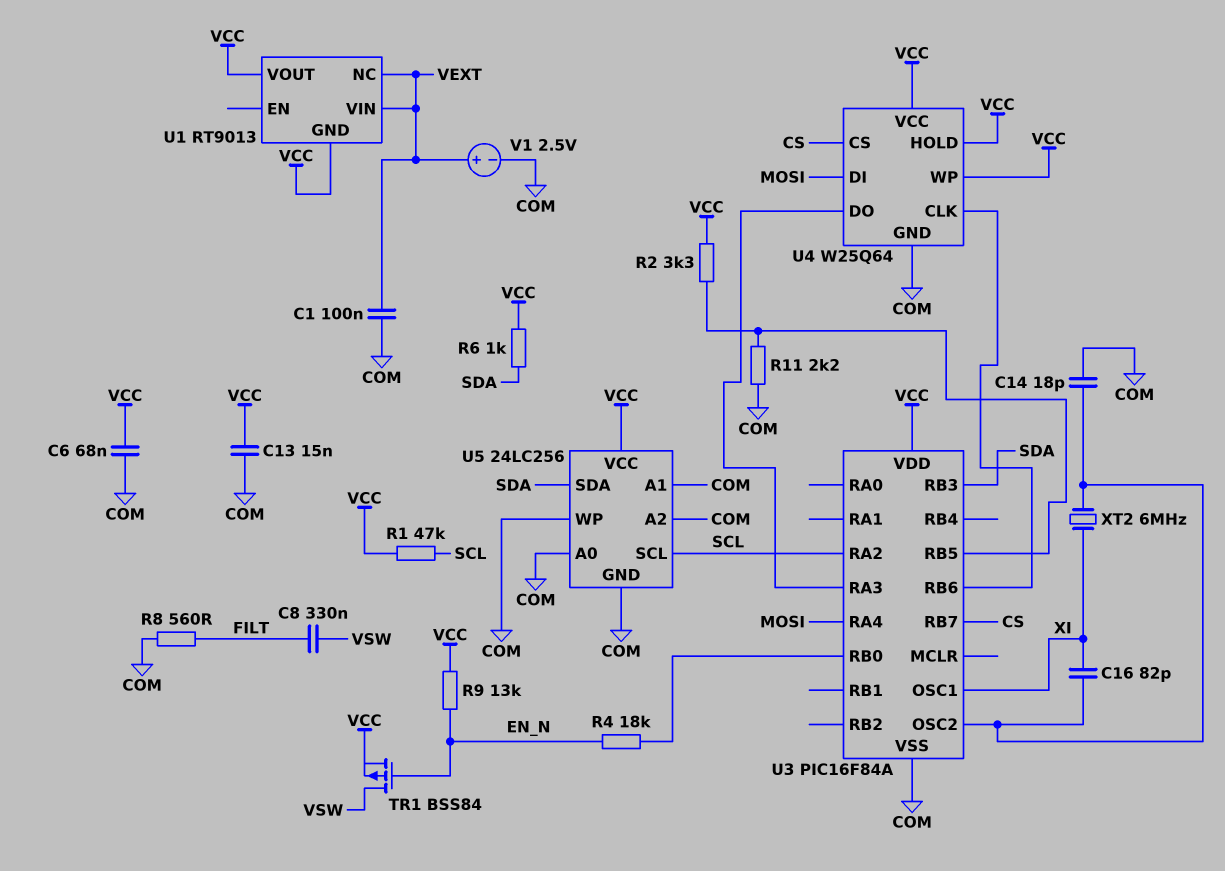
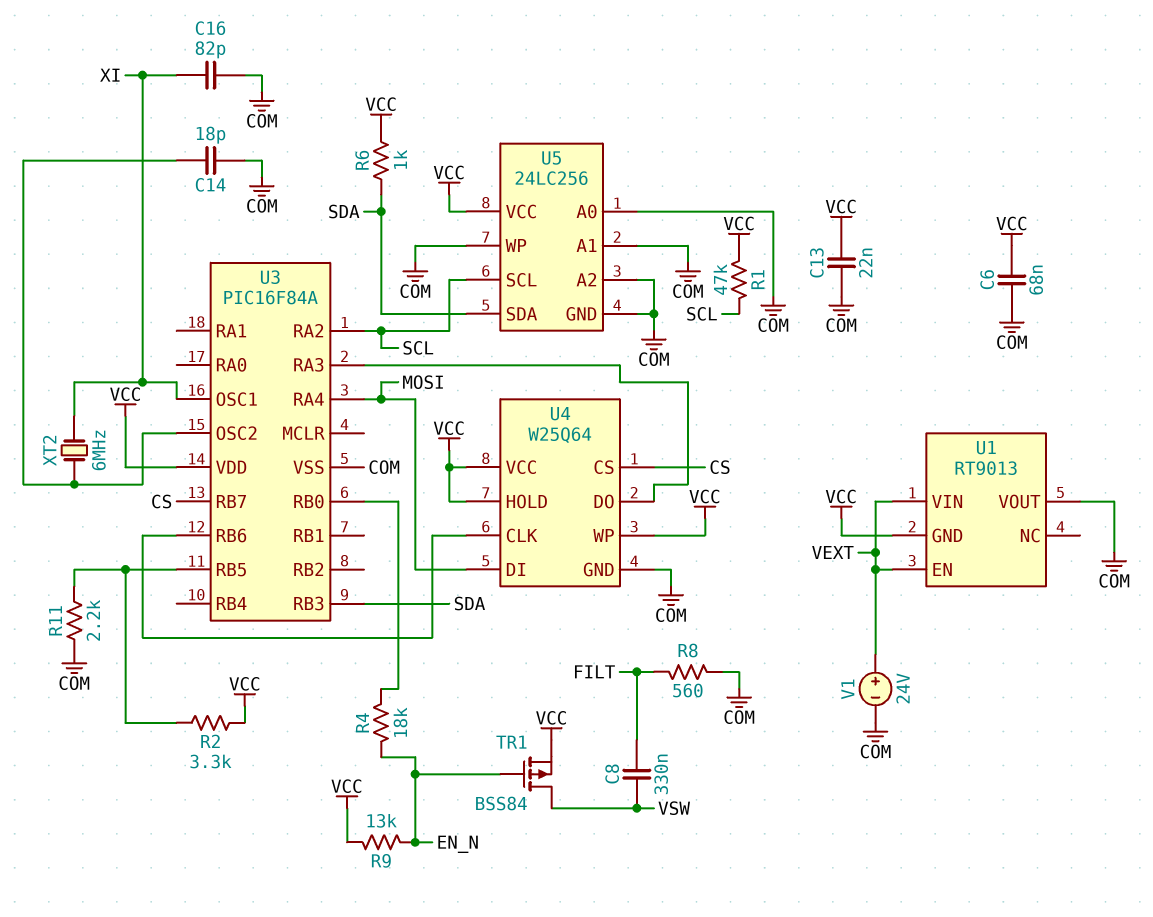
C1: 100nF (COM, VEXT) -> none
C13: 15nF (COM, VCC) -> 22nF (COM, VCC)
C16: 82pF (U3/OSC2, XI) -> 82pF (COM, XI)
U1 pin EN: none -> VEXT
U1 pin NC: VEXT -> none
U1 pin VOUT: VCC -> COM
V1: 2.5V (plus VEXT, minus COM) -> 24V (plus VEXT, minus COM)

